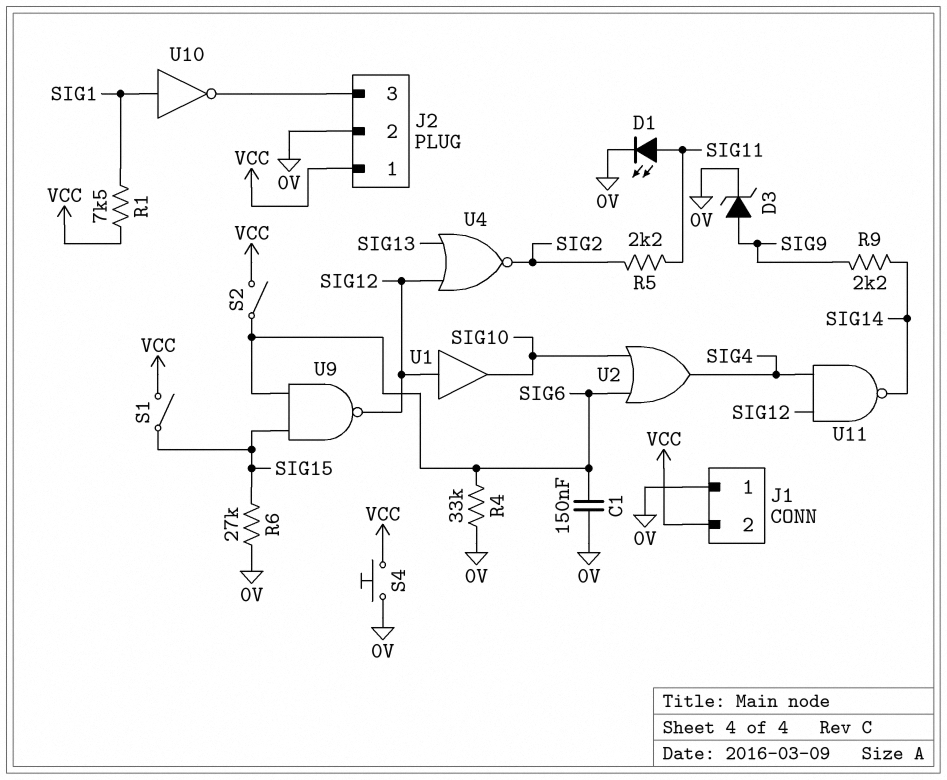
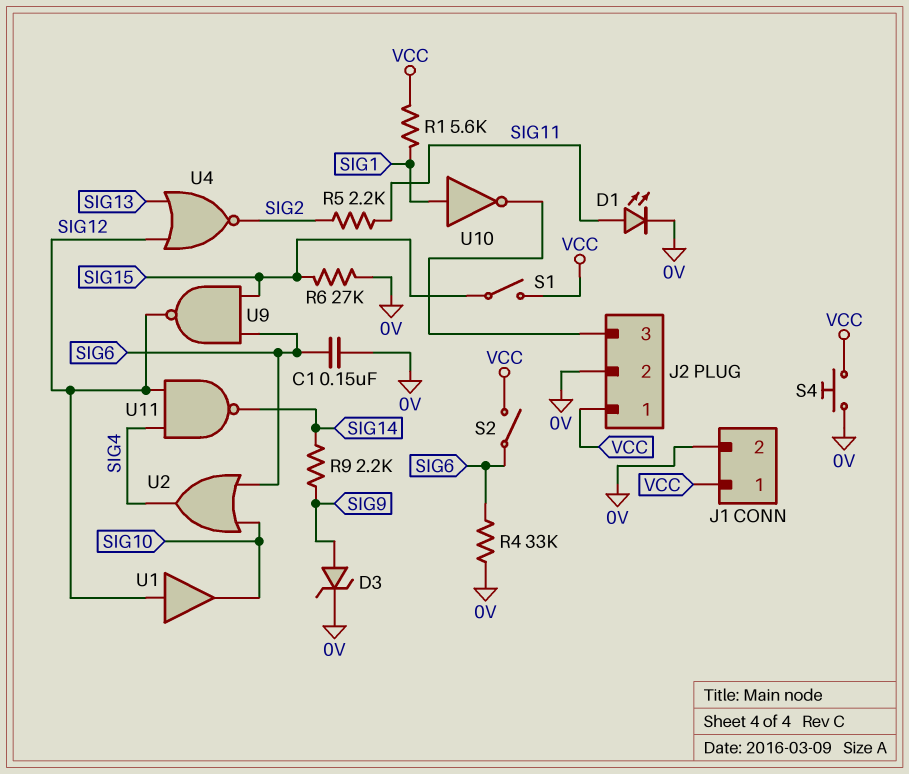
J1 pin 1: 0V -> VCC
J1 pin 2: VCC -> 0V
R1: 7.5k (SIG1, VCC) -> 5.6k (SIG1, VCC)

